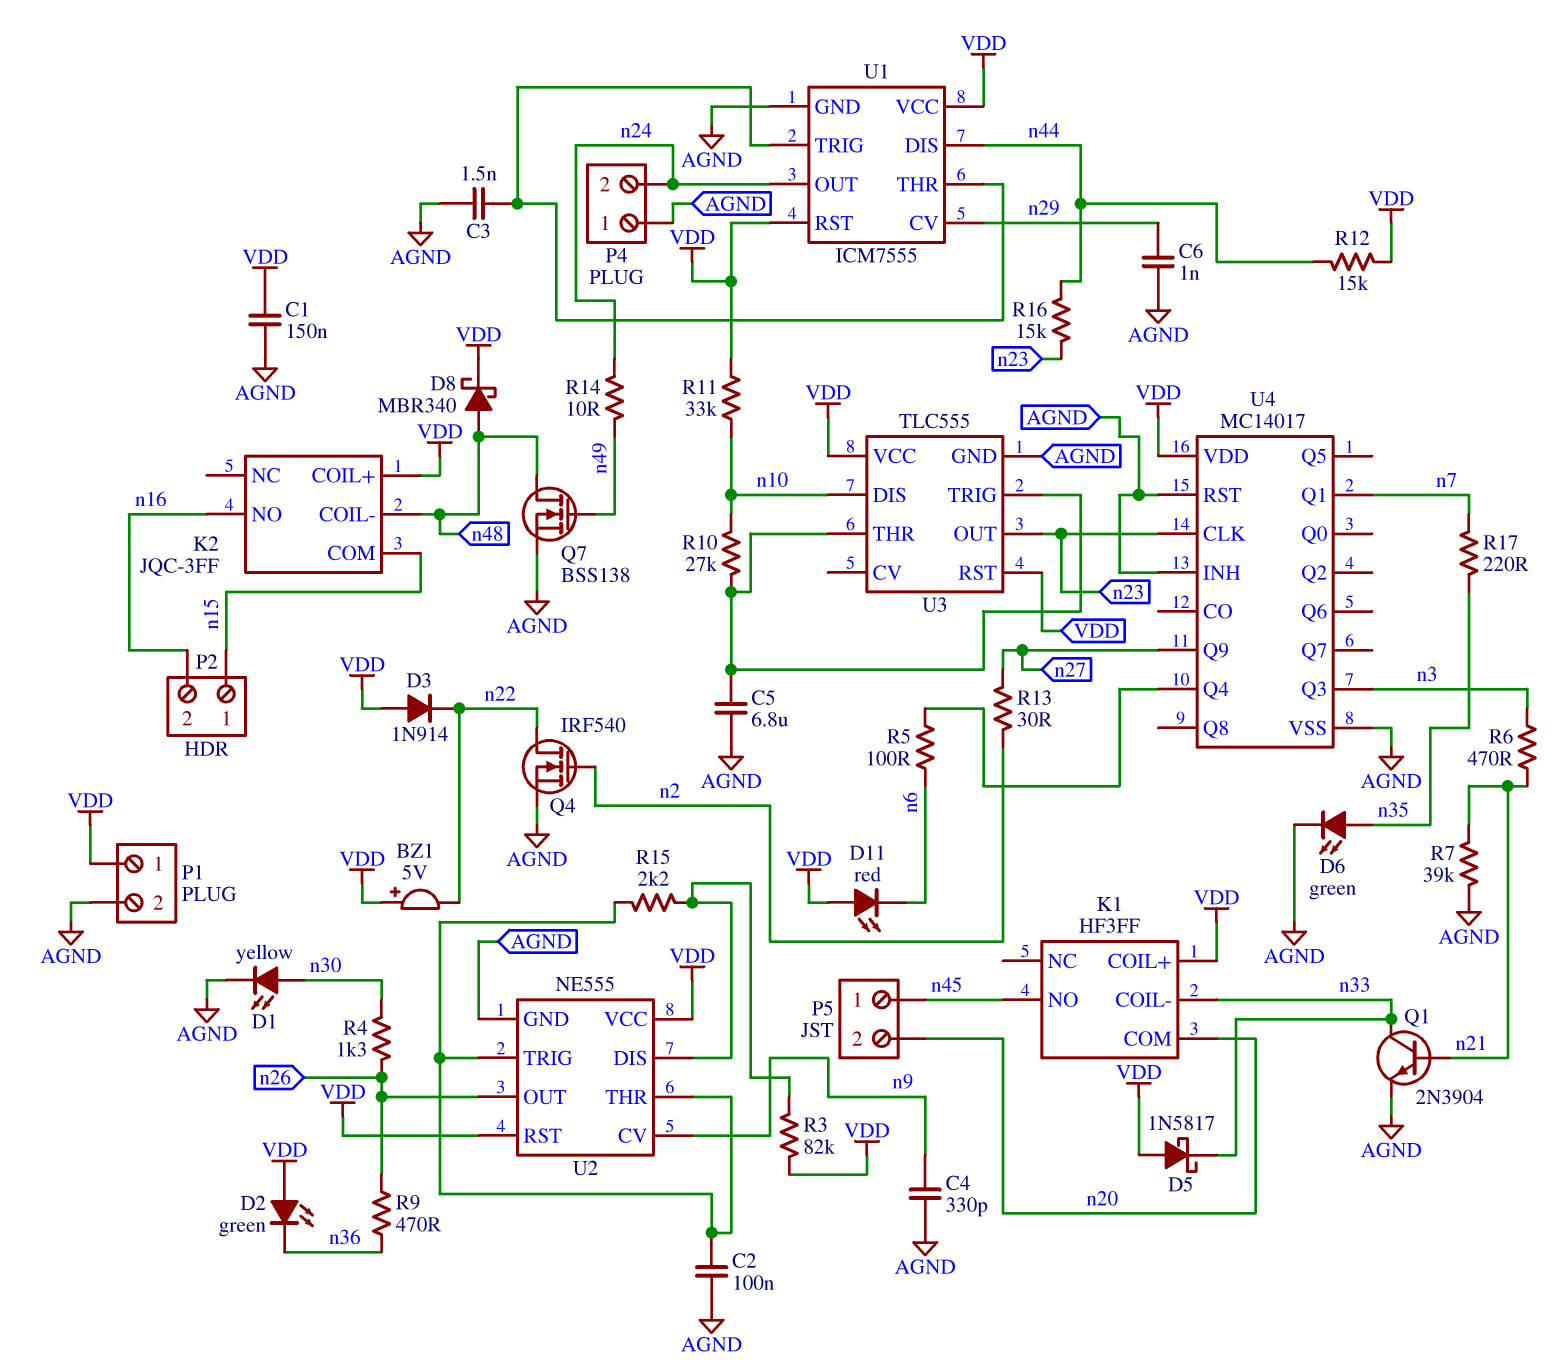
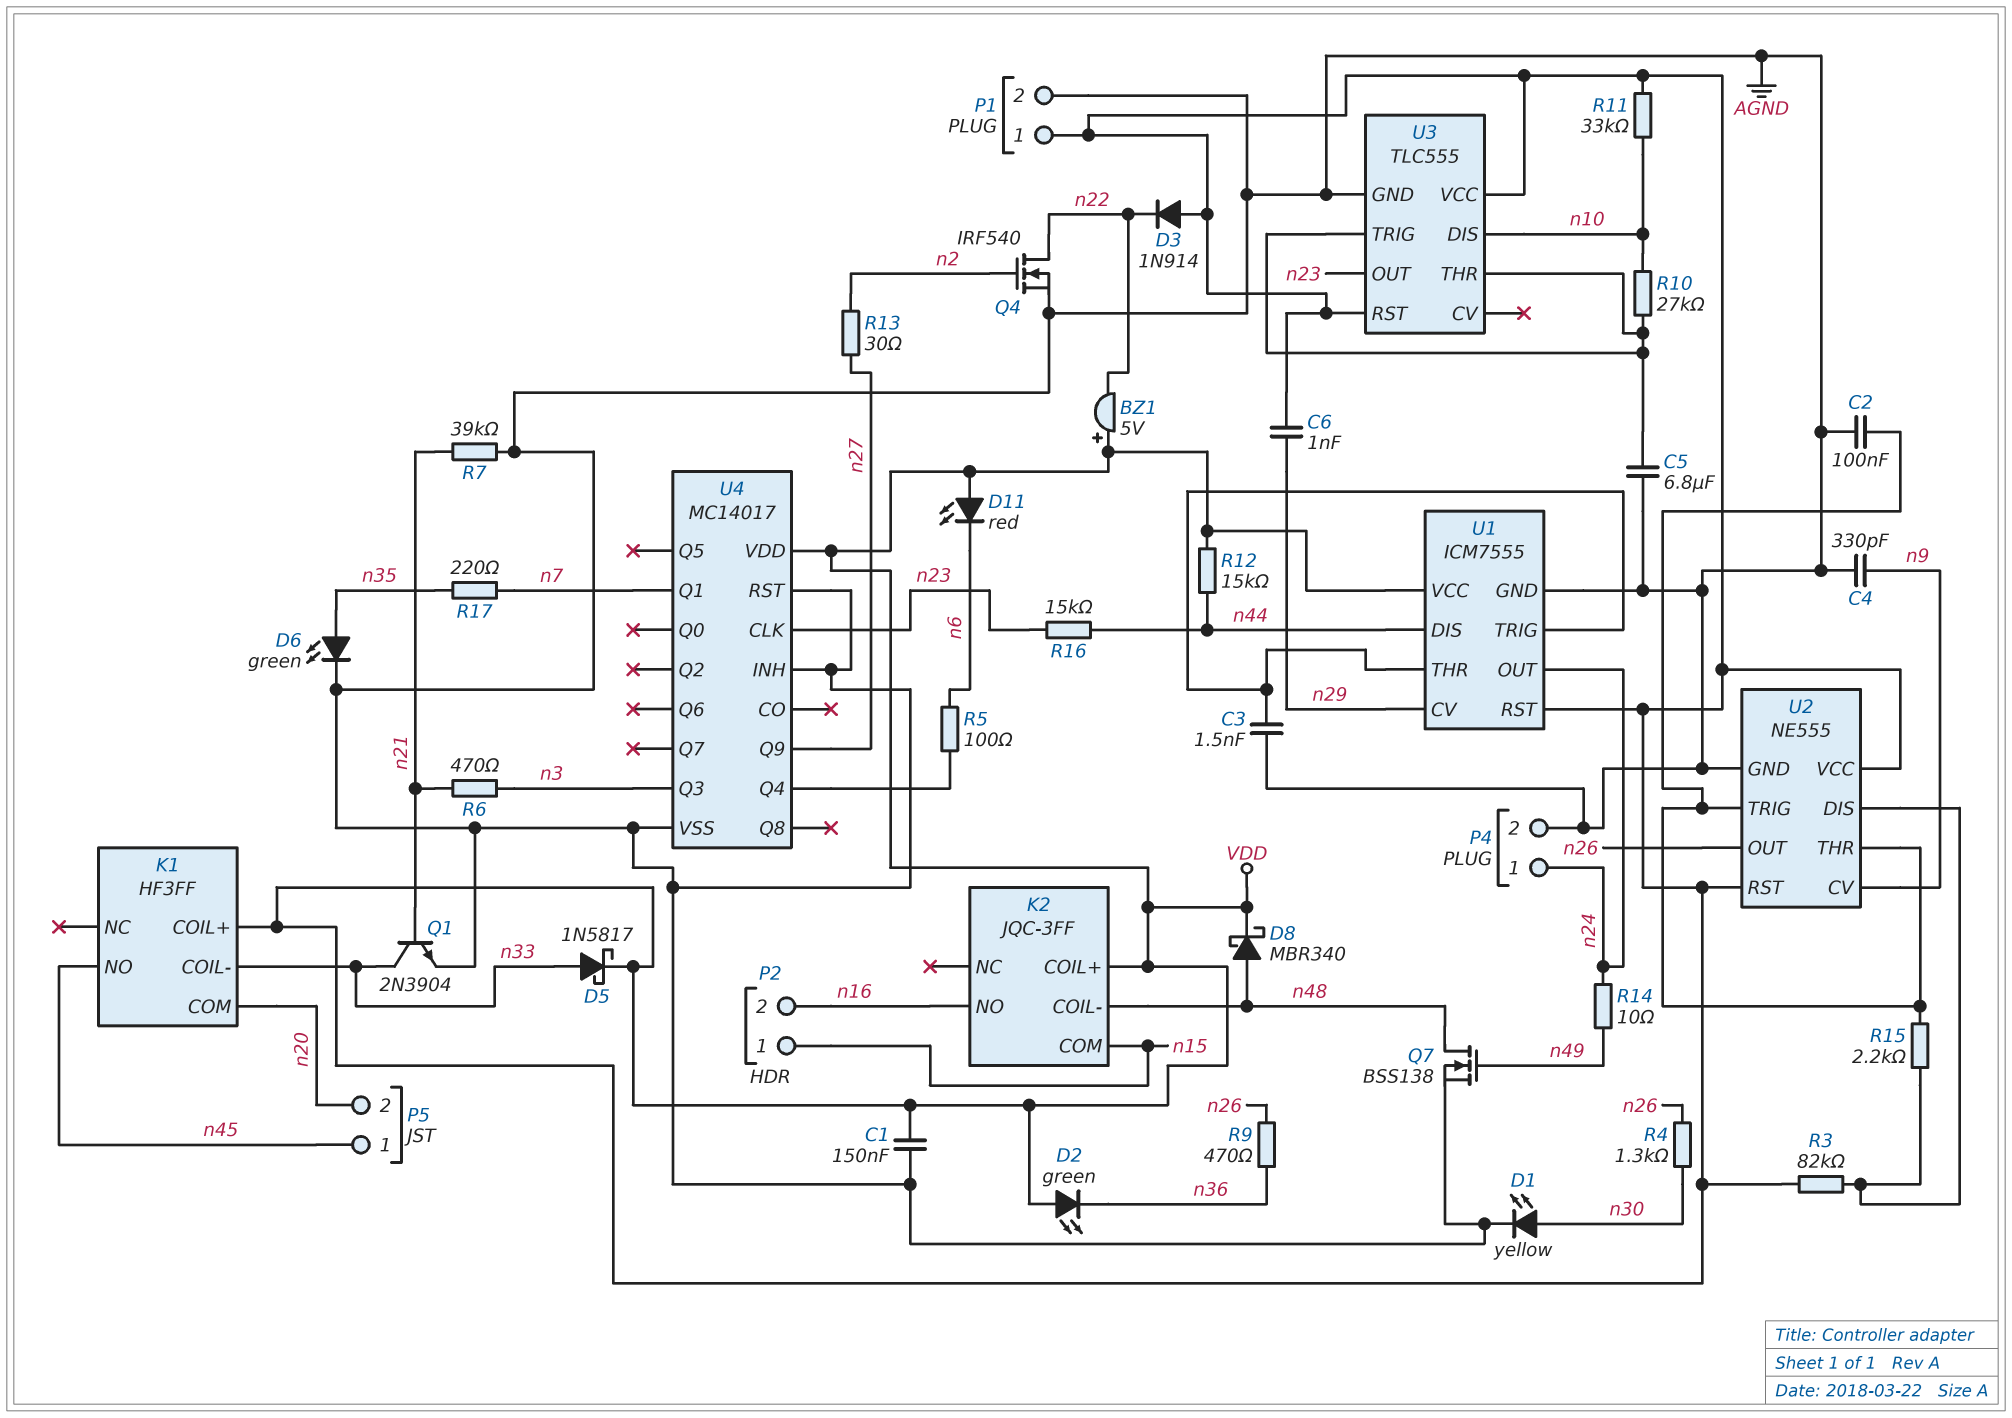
C6: 1nF (AGND, n29) -> 1nF (VDD, n29)
D5: schottky 1N5817 (A VDD, K n33) -> schottky 1N5817 (A n33, K VDD)
P4 pin 1: AGND -> n24
P4 pin 2: n24 -> AGND

